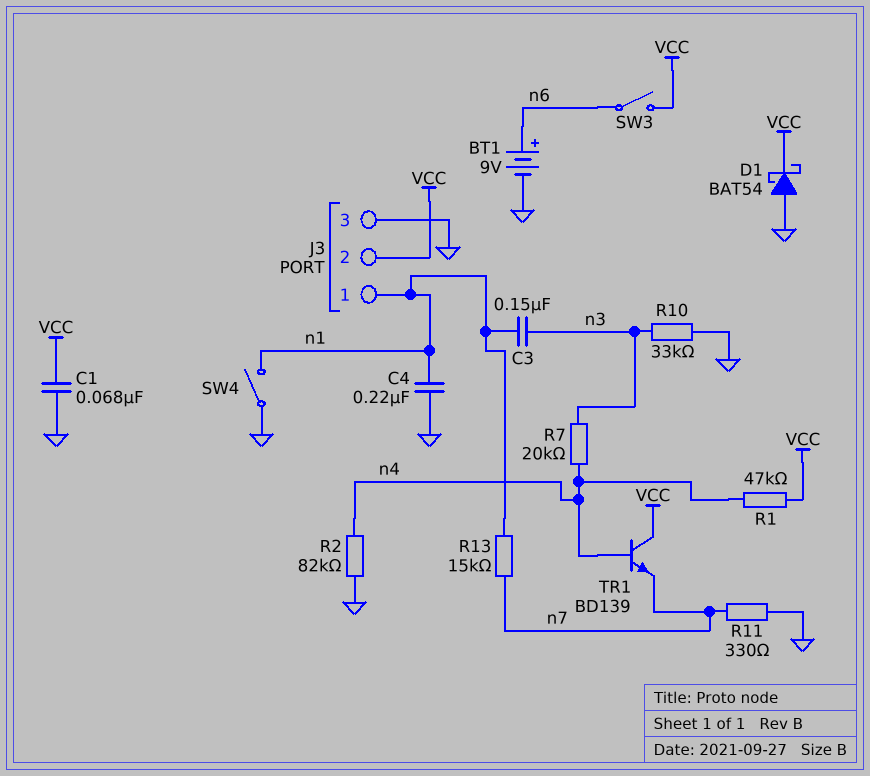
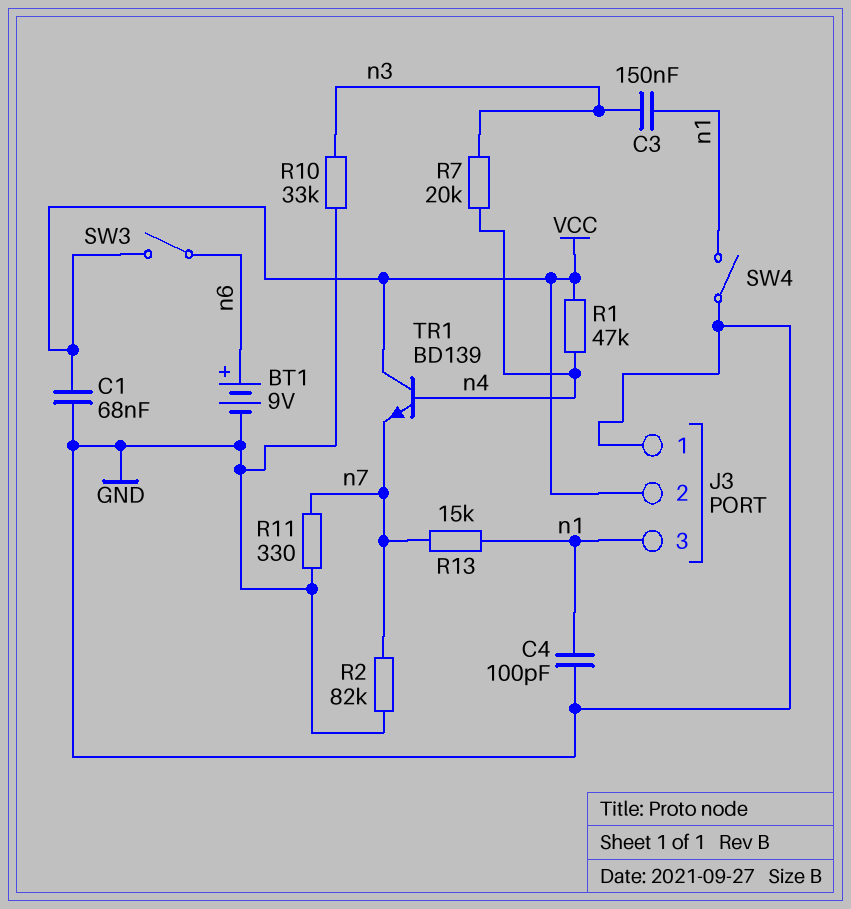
C4: 220nF (GND, n1) -> 100pF (GND, n1)
D1: schottky BAT54 (A GND, K VCC) -> none
J3 pin 1: n1 -> GND
J3 pin 3: GND -> n1
R2: 82k (GND, n4) -> 82k (GND, n7)

